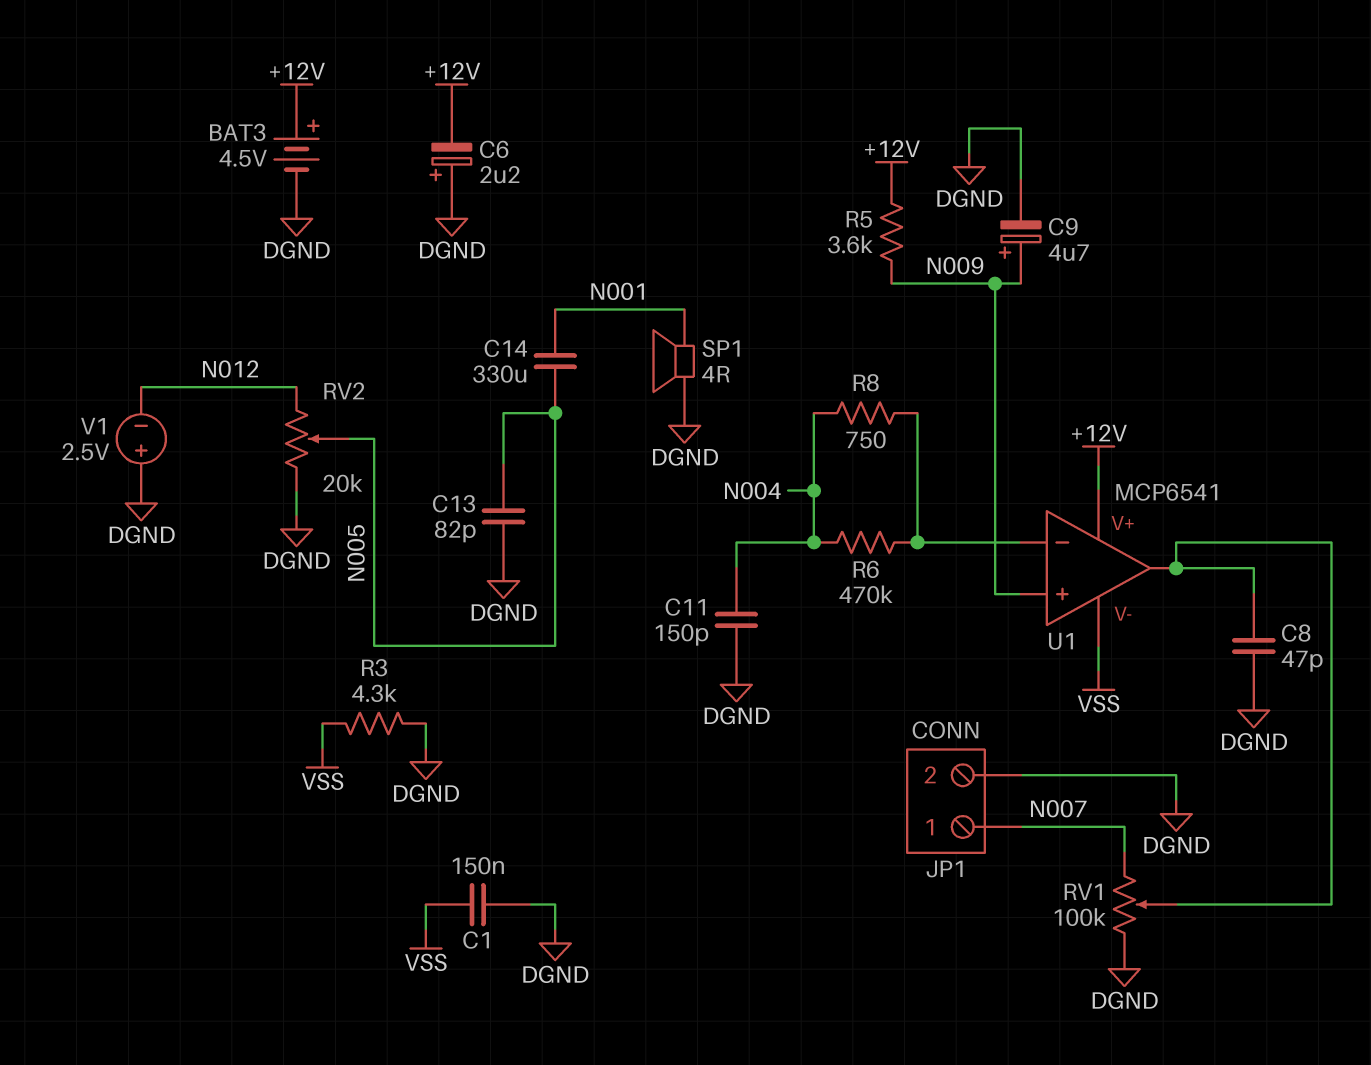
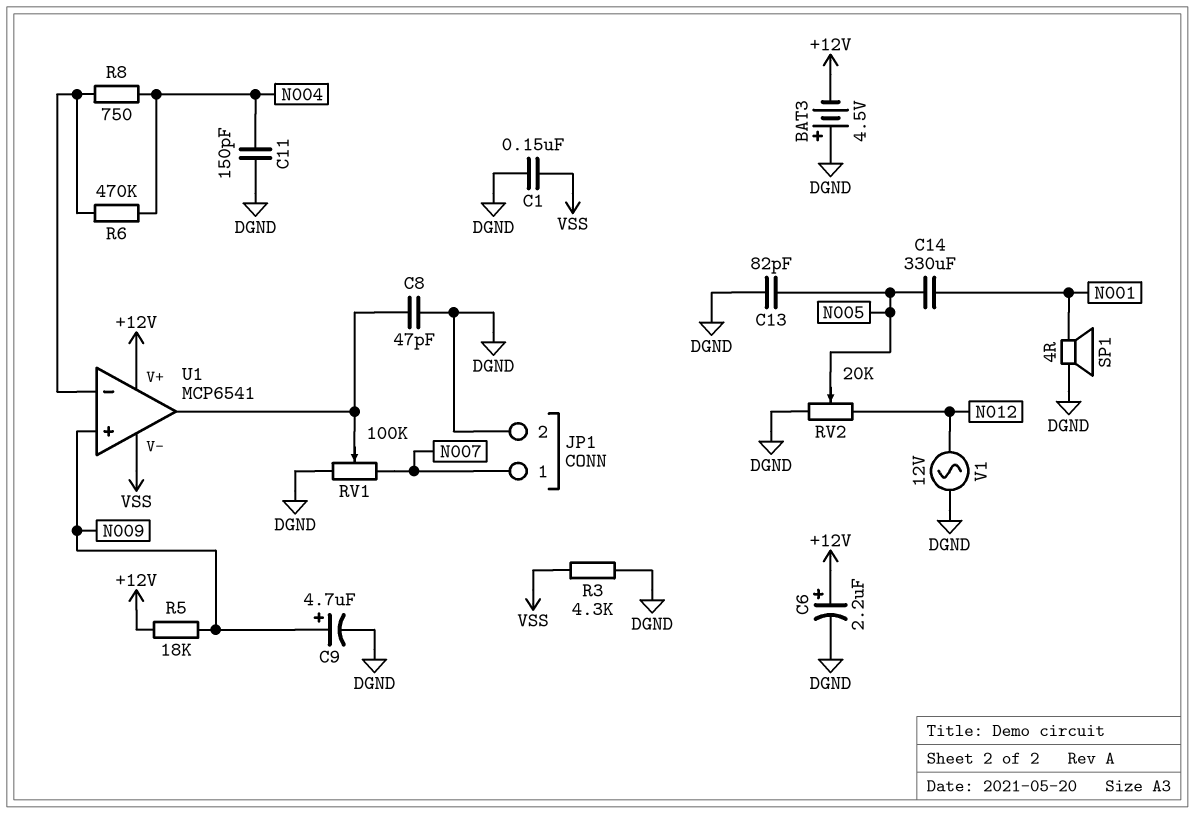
BAT3: 4.5V (plus +12V, minus DGND) -> 4.5V (plus DGND, minus +12V)
C6: 2.2uF (plus DGND, minus +12V) -> 2.2uF (plus +12V, minus DGND)
R5: 3.6k (+12V, N009) -> 18k (+12V, N009)
V1: 2.5V (plus DGND, minus N012) -> AC 12V (DGND, N012)

